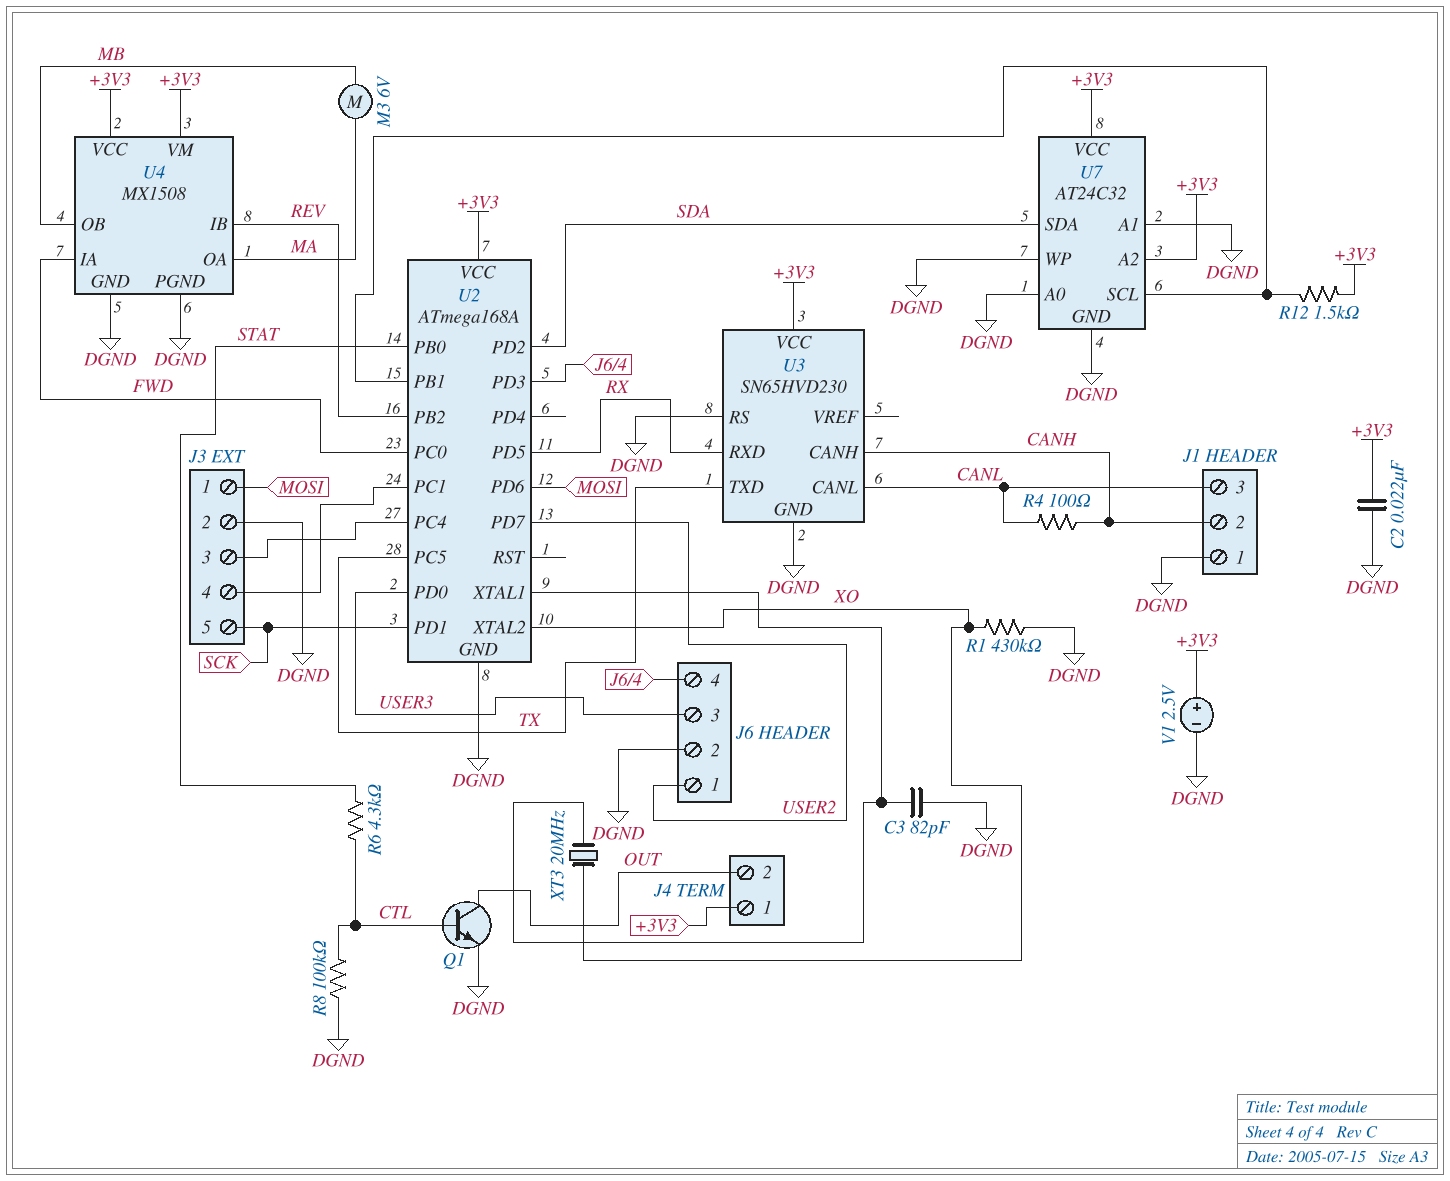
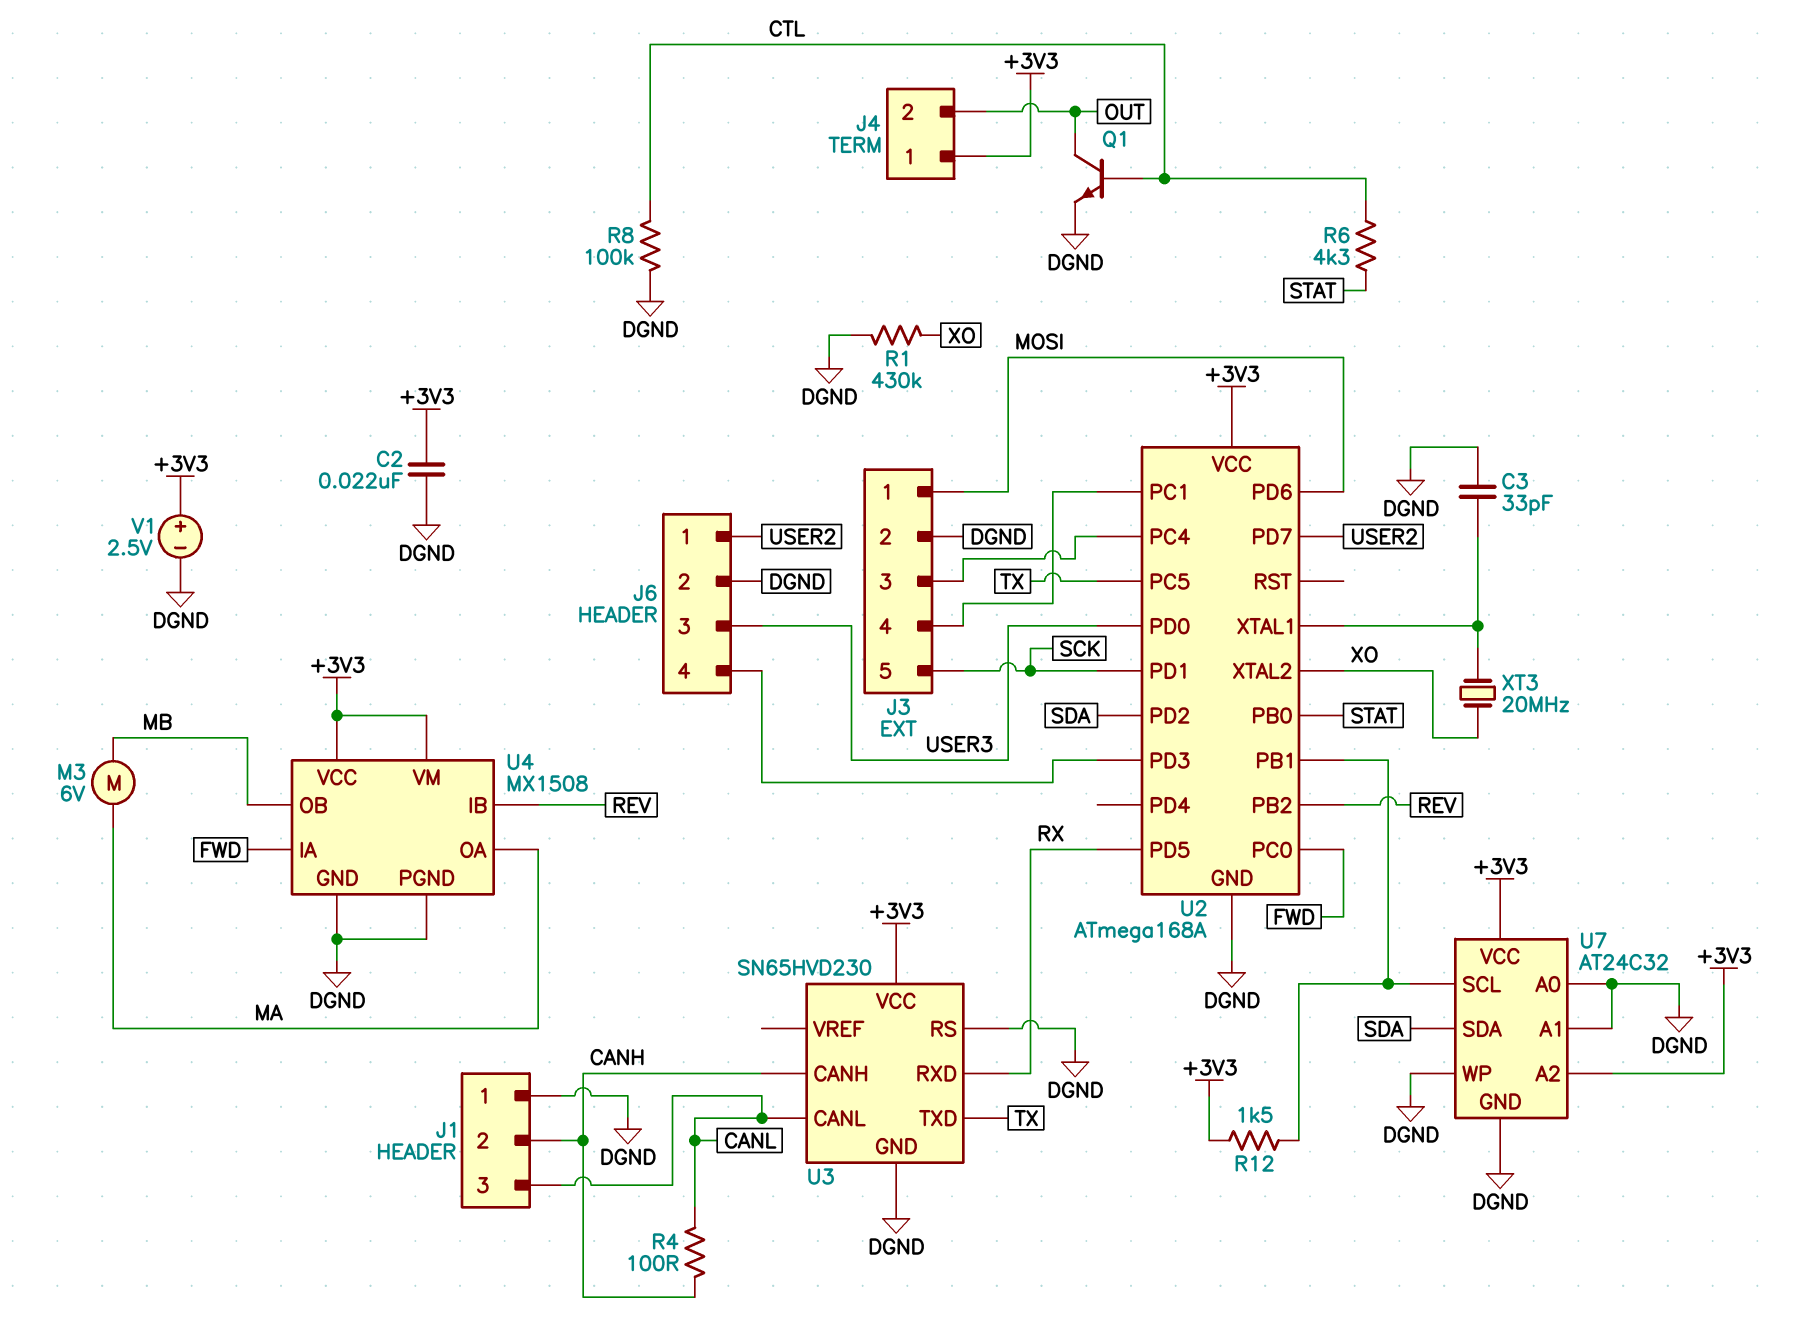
C3: 82pF (DGND, U2/XTAL1) -> 33pF (DGND, U2/XTAL1)

